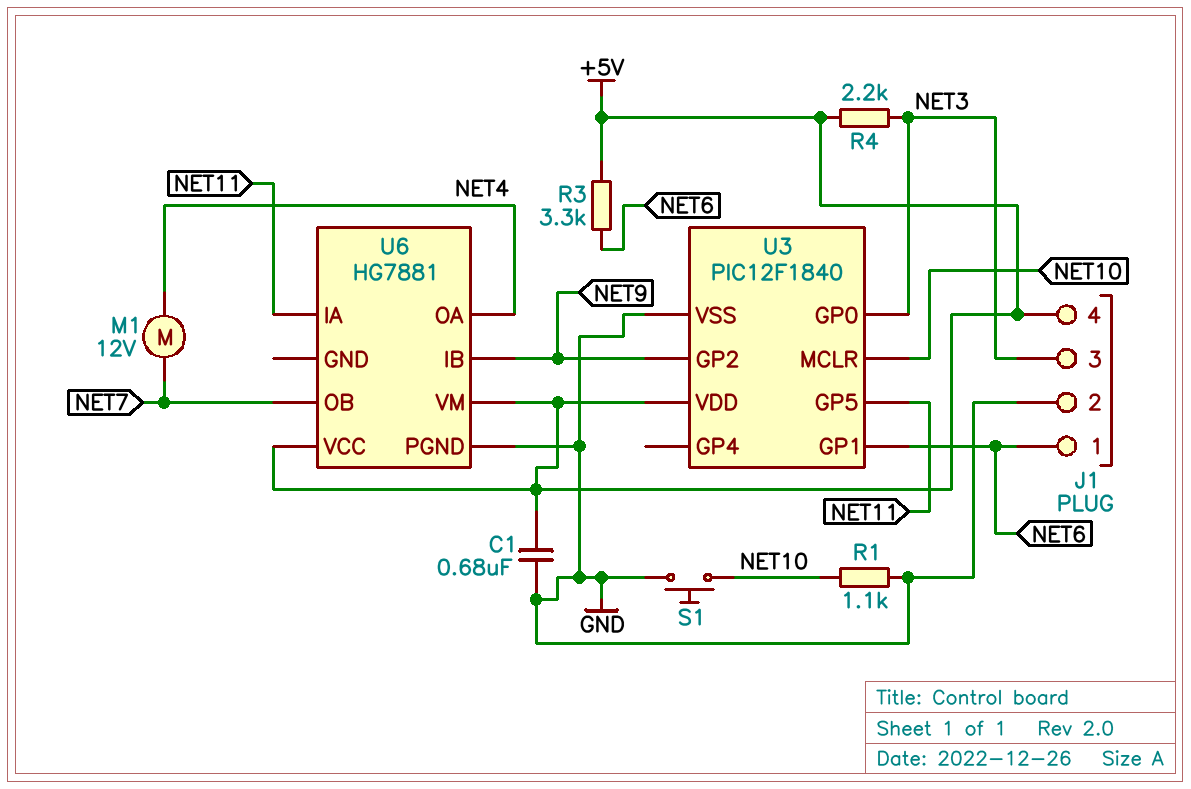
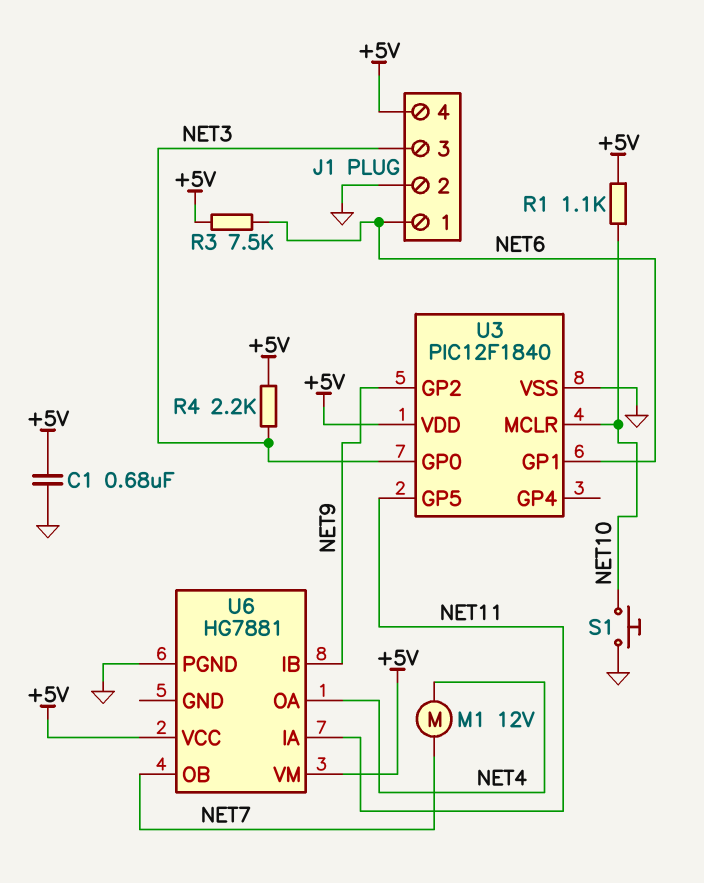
R1: 1.1k (GND, NET10) -> 1.1k (+5V, NET10)
R3: 3.3k (+5V, NET6) -> 7.5k (+5V, NET6)

